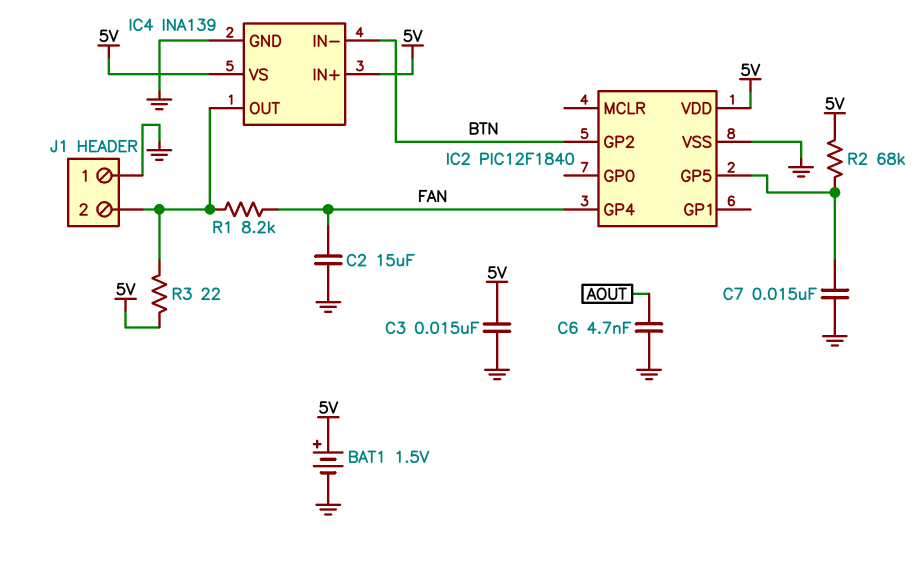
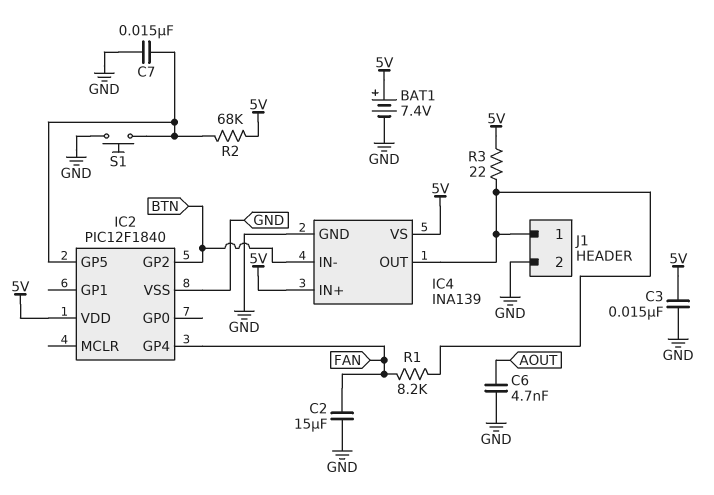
BAT1: 1.5V (plus 5V, minus GND) -> 7.4V (plus 5V, minus GND)
J1 pin 1: GND -> IC4/OUT
J1 pin 2: IC4/OUT -> GND
S1: none -> button (GND, IC2/GP5)

